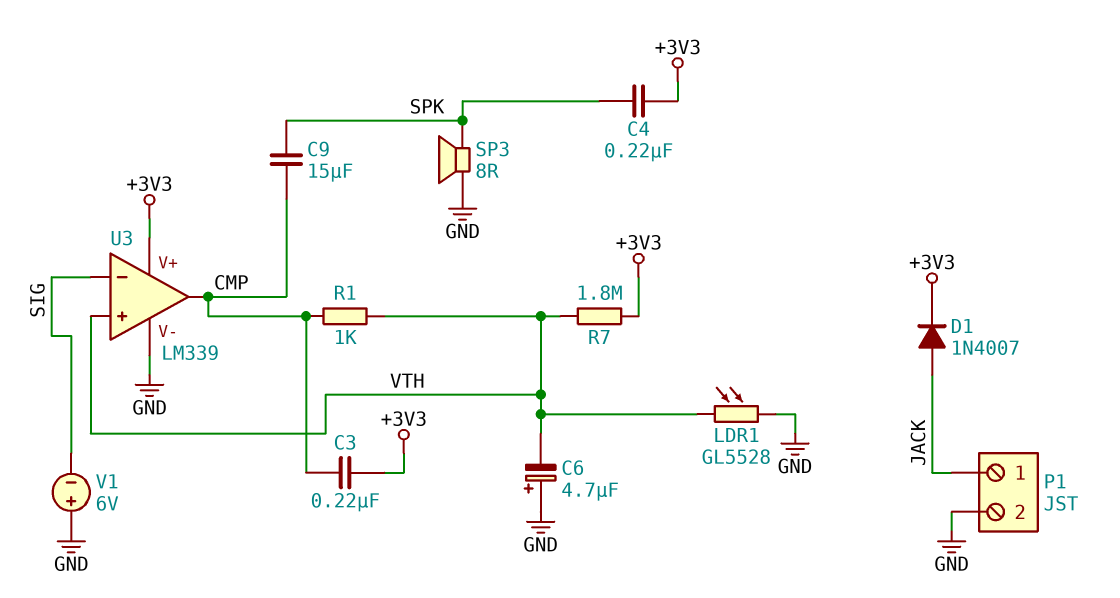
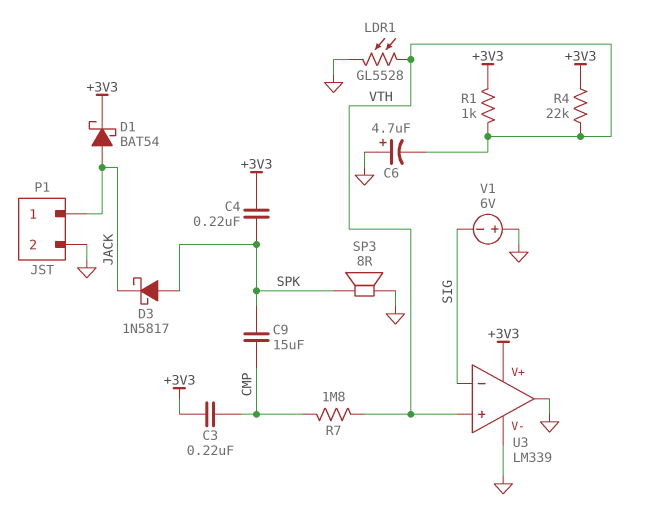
D1: diode 1N4007 (A JACK, K +3V3) -> schottky BAT54 (A JACK, K +3V3)
D3: none -> schottky 1N5817 (A SPK, K JACK)
R1: 1k (CMP, VTH) -> 1k (+3V3, VTH)
R4: none -> 22k (+3V3, VTH)
R7: 1.8M (+3V3, VTH) -> 1.8M (CMP, VTH)
U3 pin out: CMP -> GND

